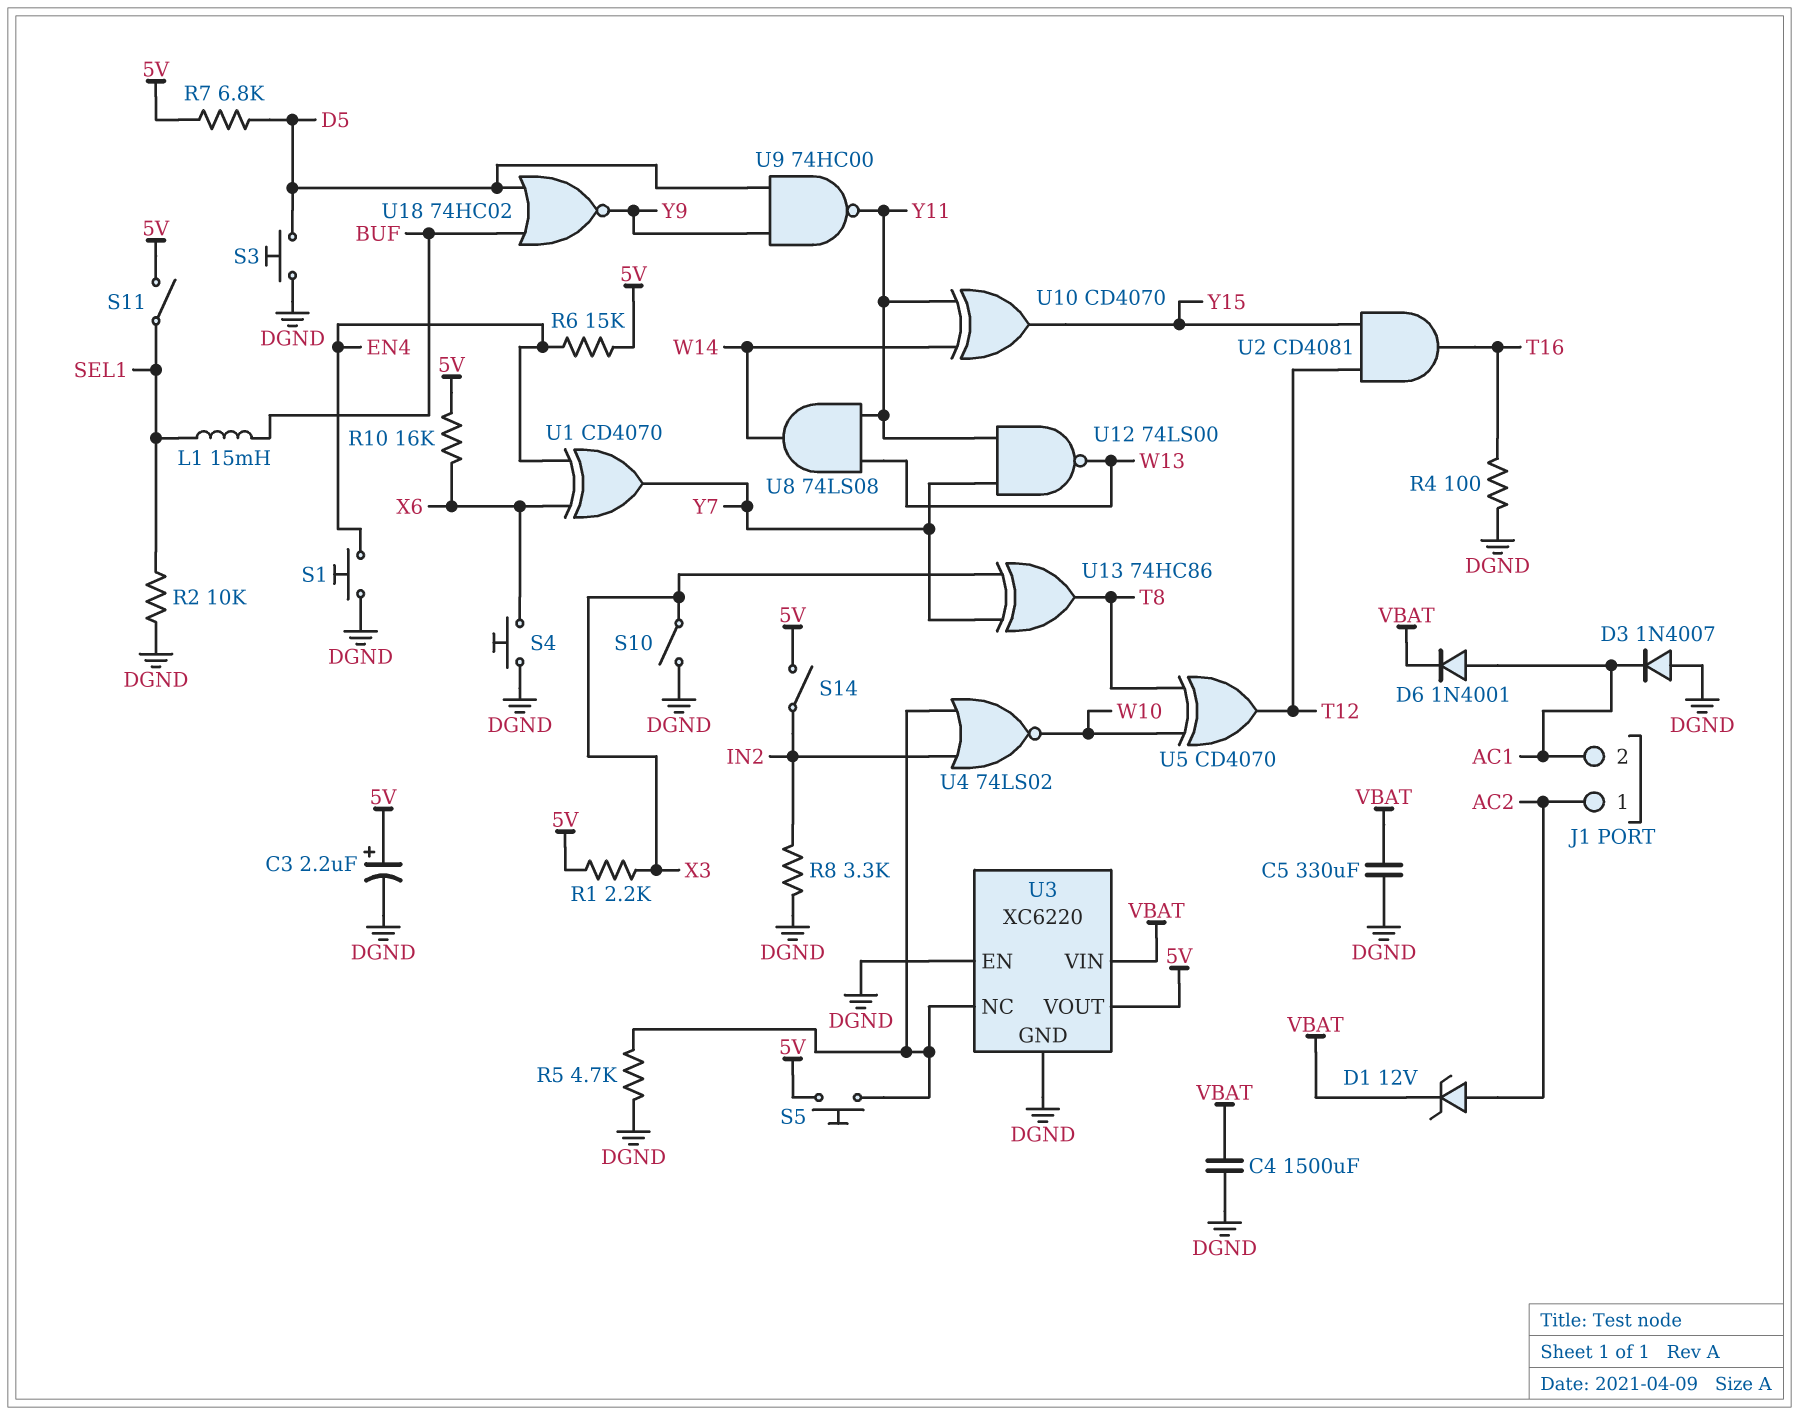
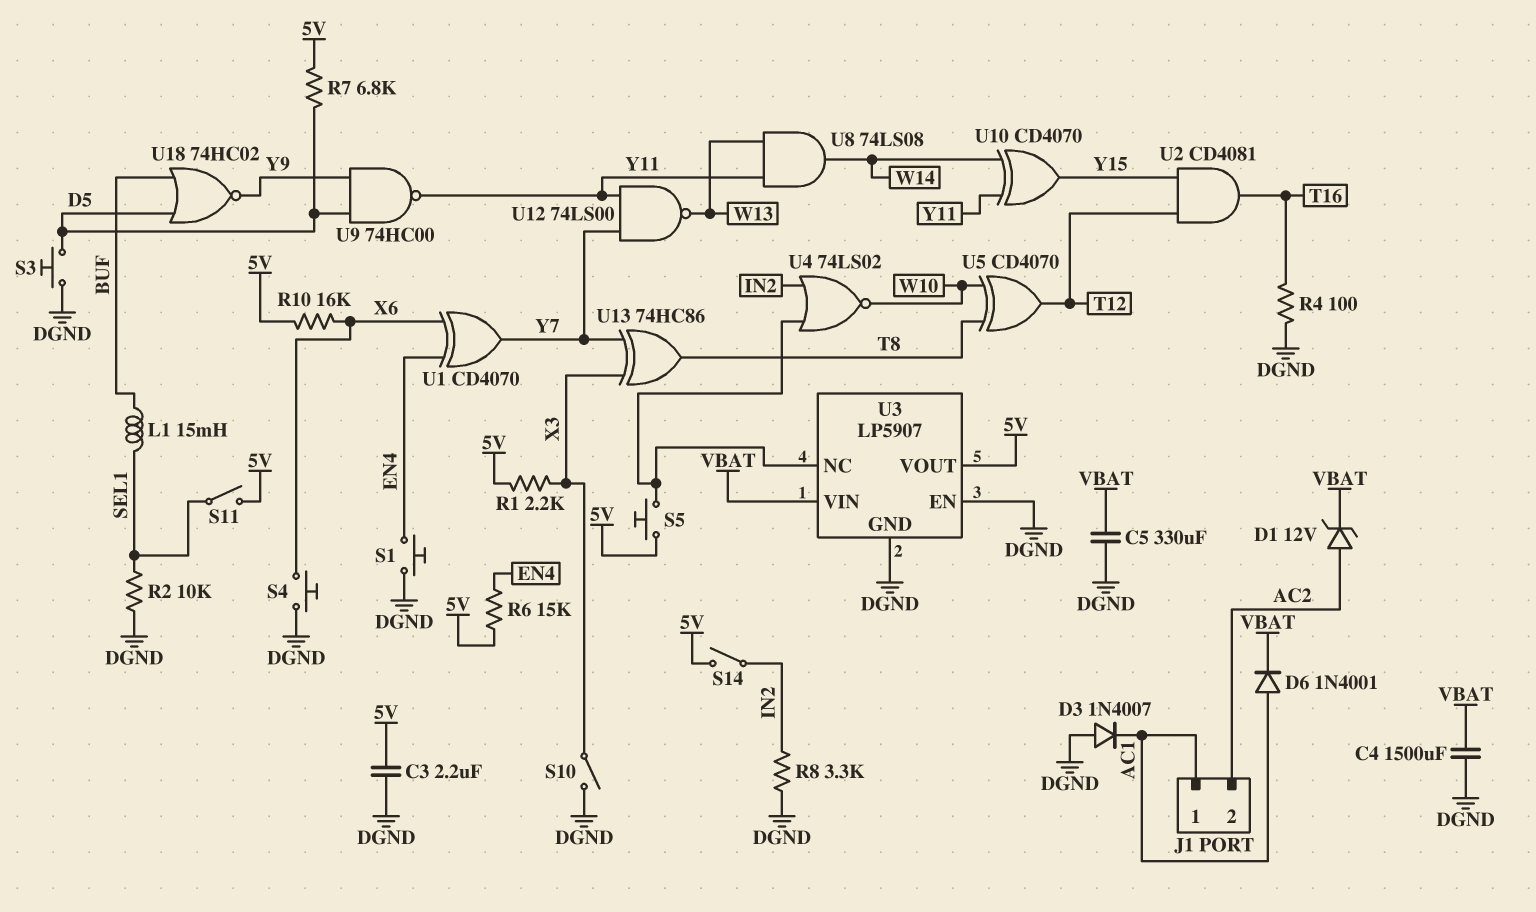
C3: 2.2uF (plus 5V, minus DGND) -> 2.2uF (5V, DGND)
J1 pin 1: AC2 -> AC1
J1 pin 2: AC1 -> AC2
R5: 4.7k (DGND, U3/NC) -> none
U3: XC6220 -> LP5907

